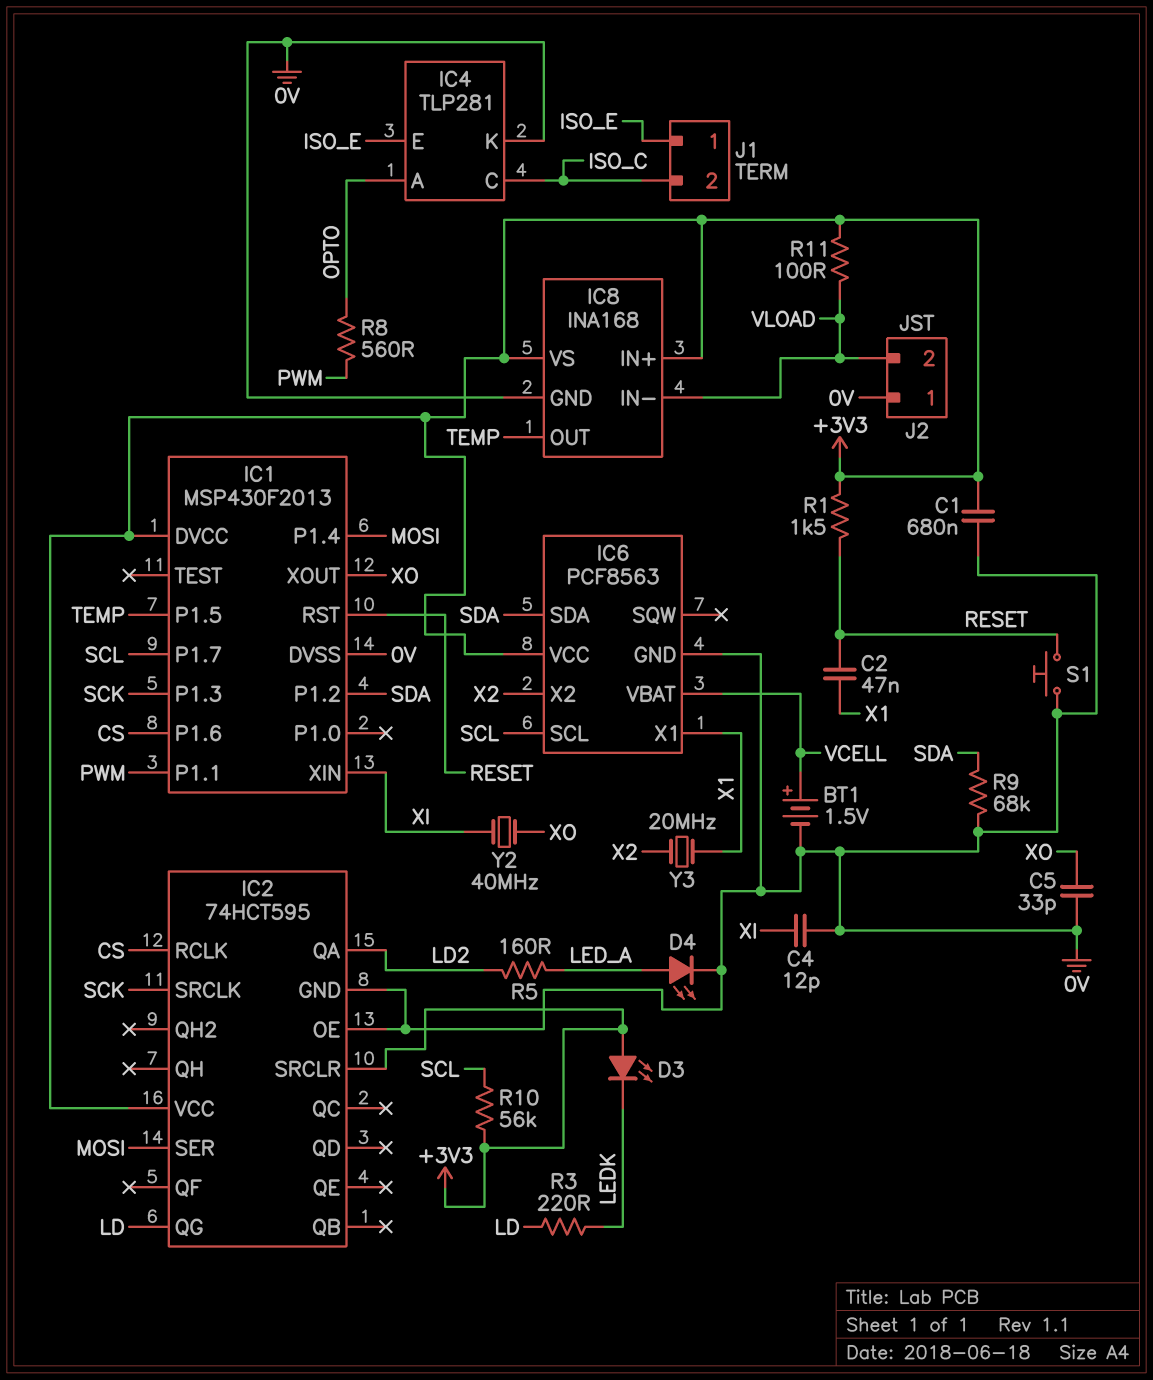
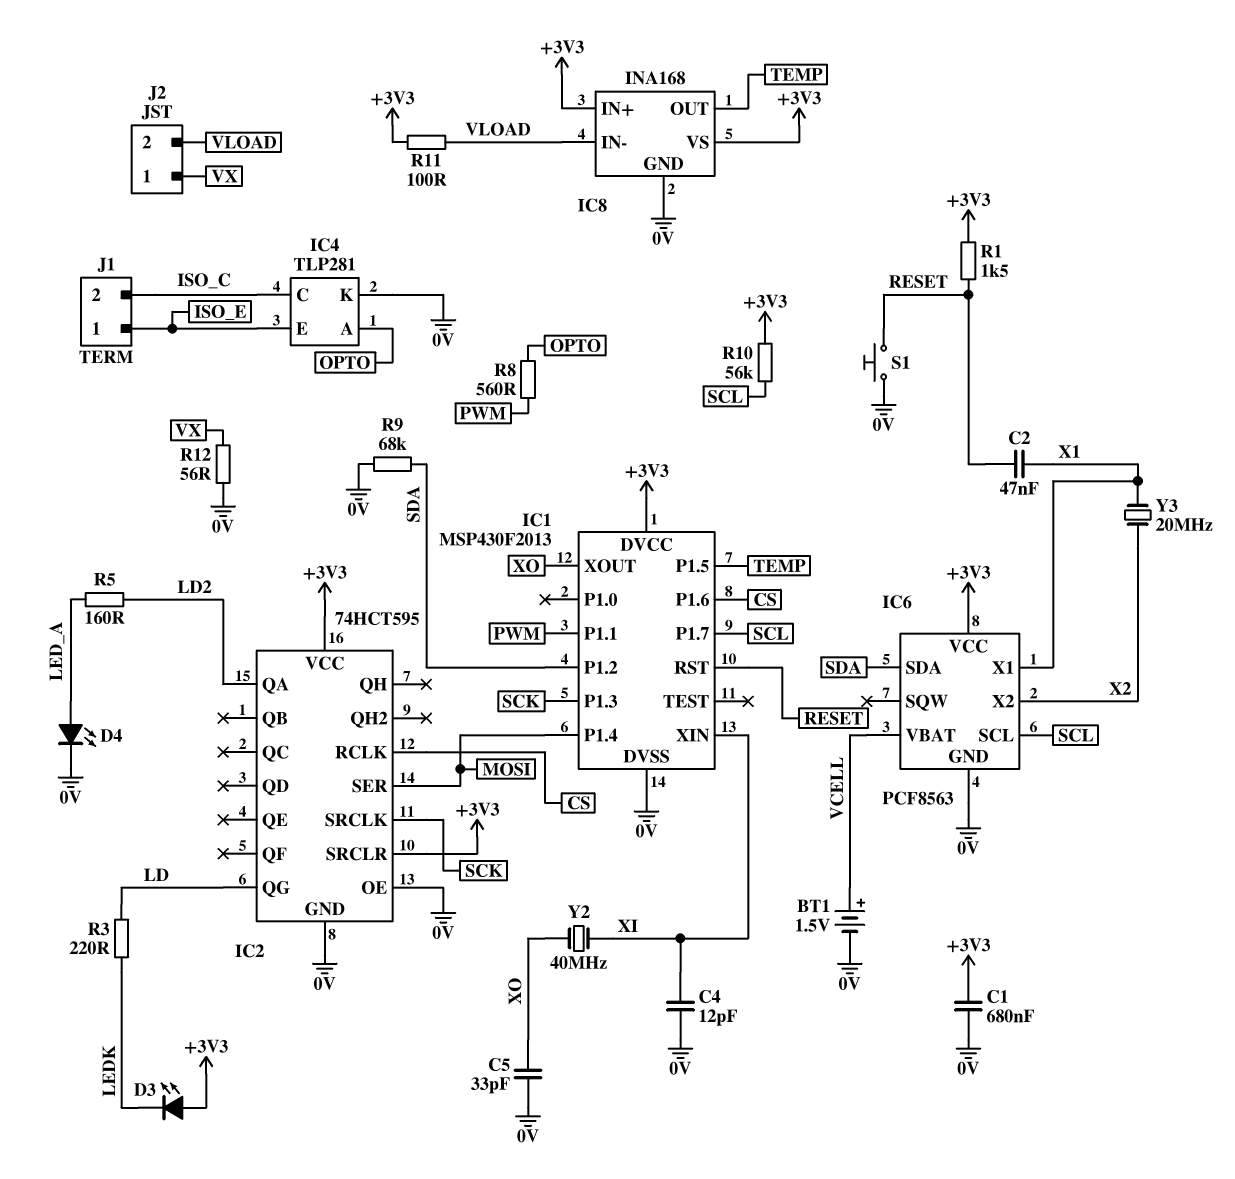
J2 pin 1: 0V -> VX
R12: none -> 56 (0V, VX)

